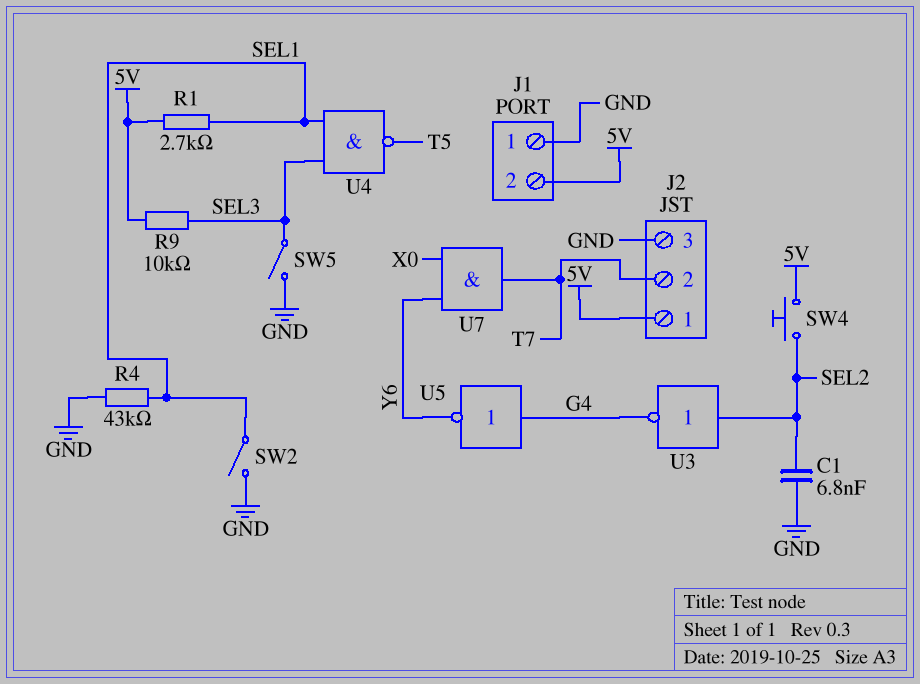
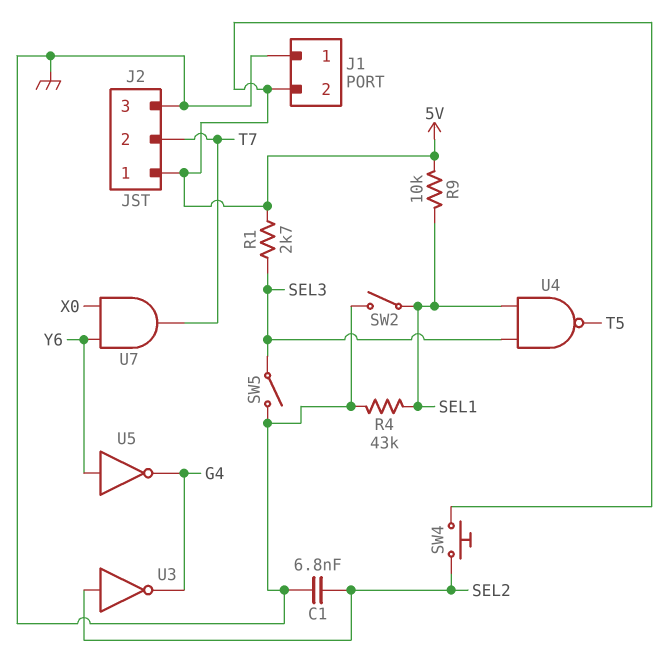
R1: 2.7k (5V, SEL1) -> 2.7k (5V, SEL3)
R9: 10k (5V, SEL3) -> 10k (5V, SEL1)
U5: NOT (in G4, out Y6) -> NOT (in Y6, out G4)

